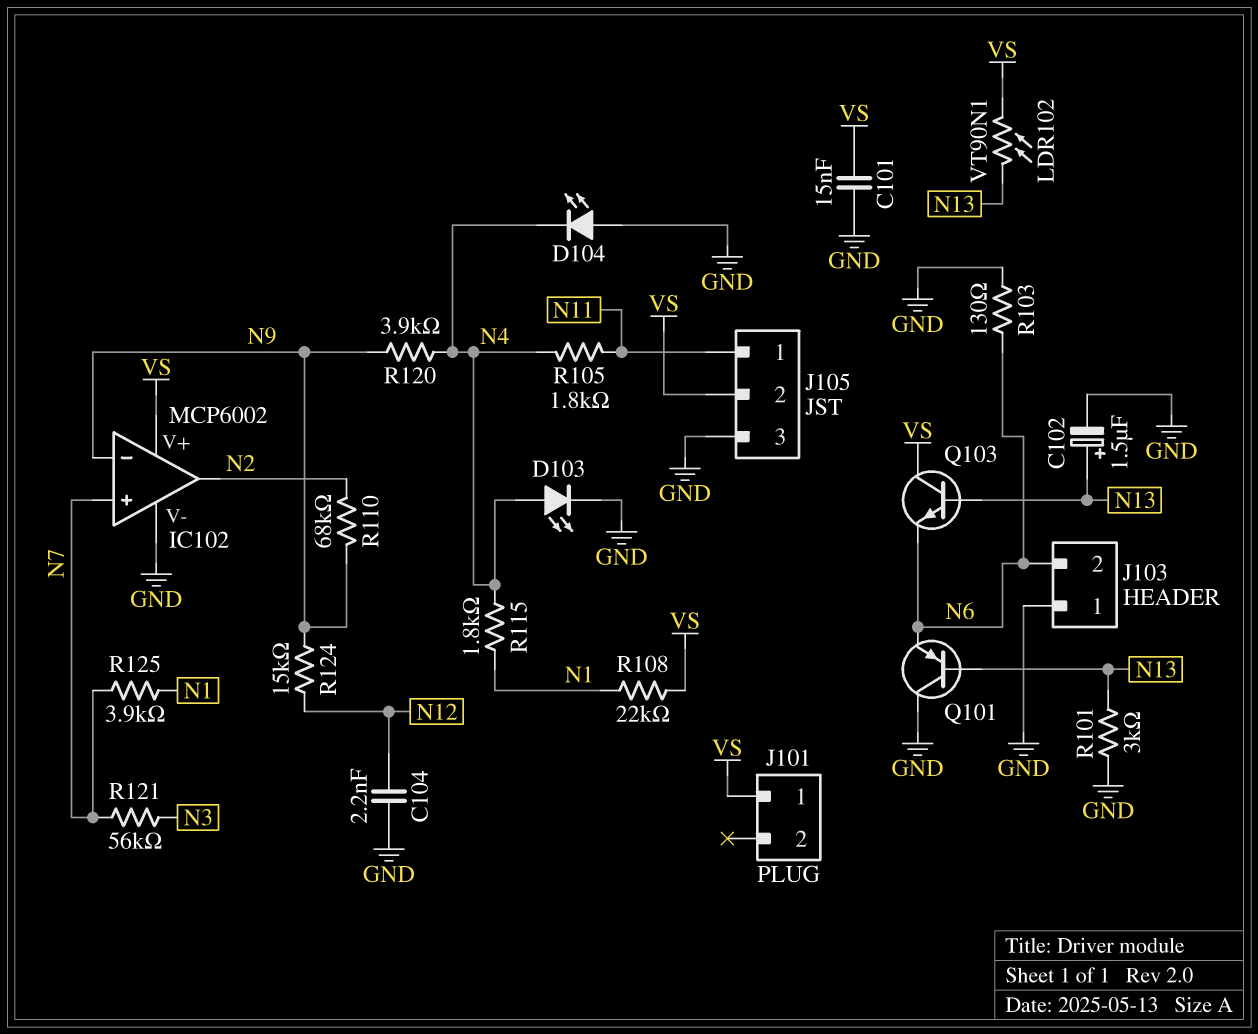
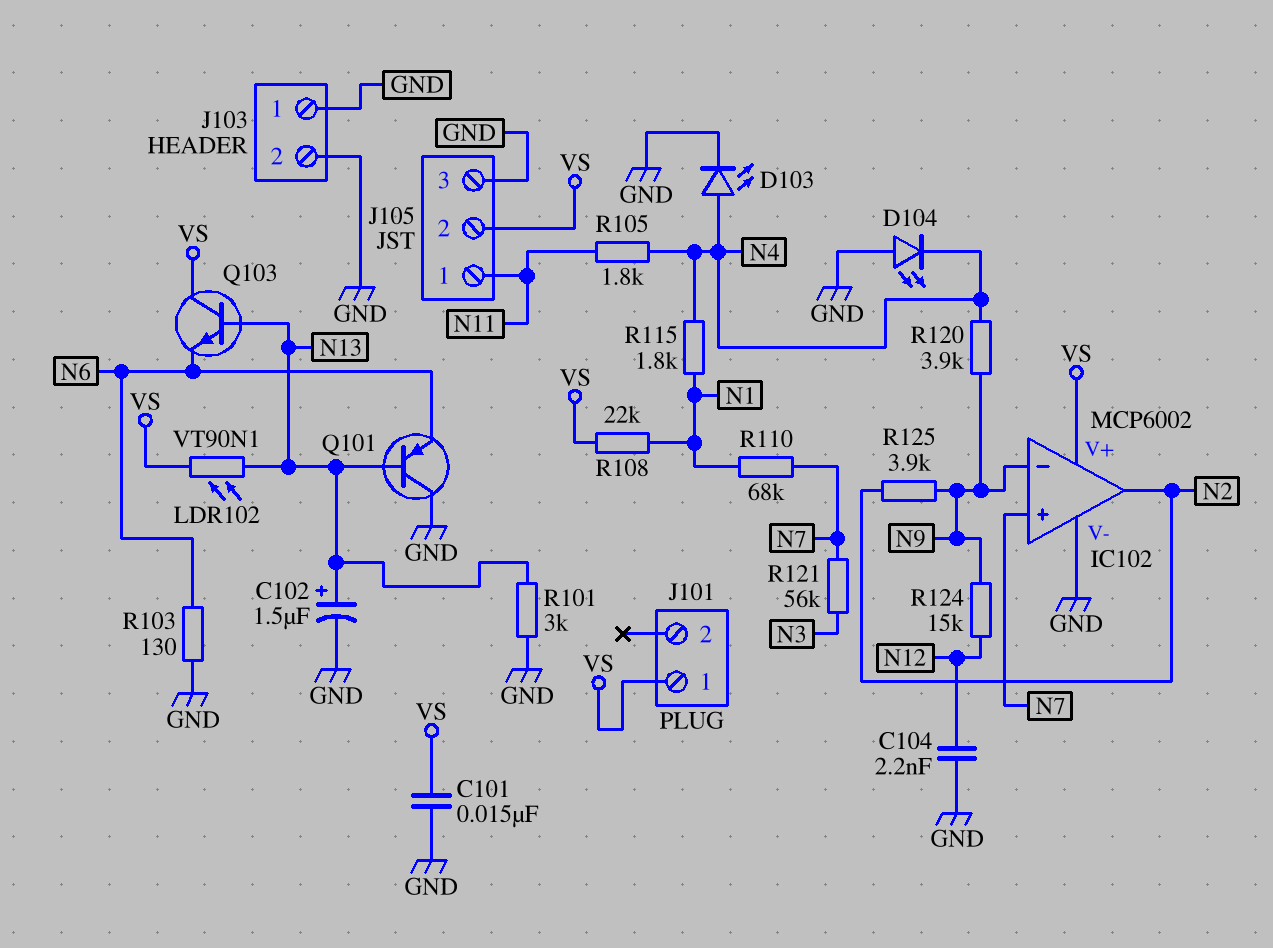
J103 pin 2: N6 -> GND
R110: 68k (N2, N9) -> 68k (N1, N7)
R125: 3.9k (N1, N7) -> 3.9k (N2, N9)

